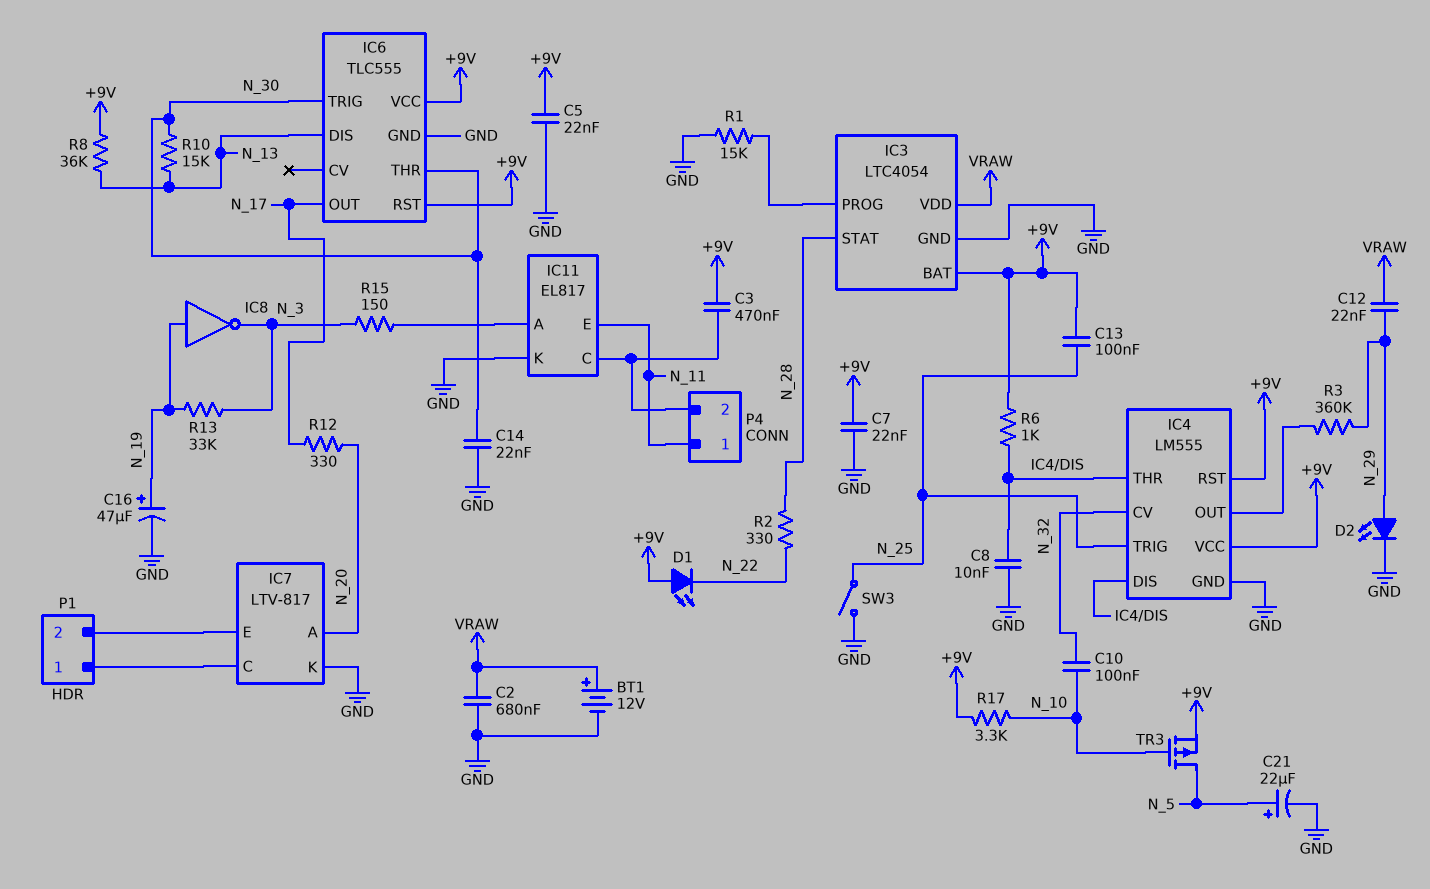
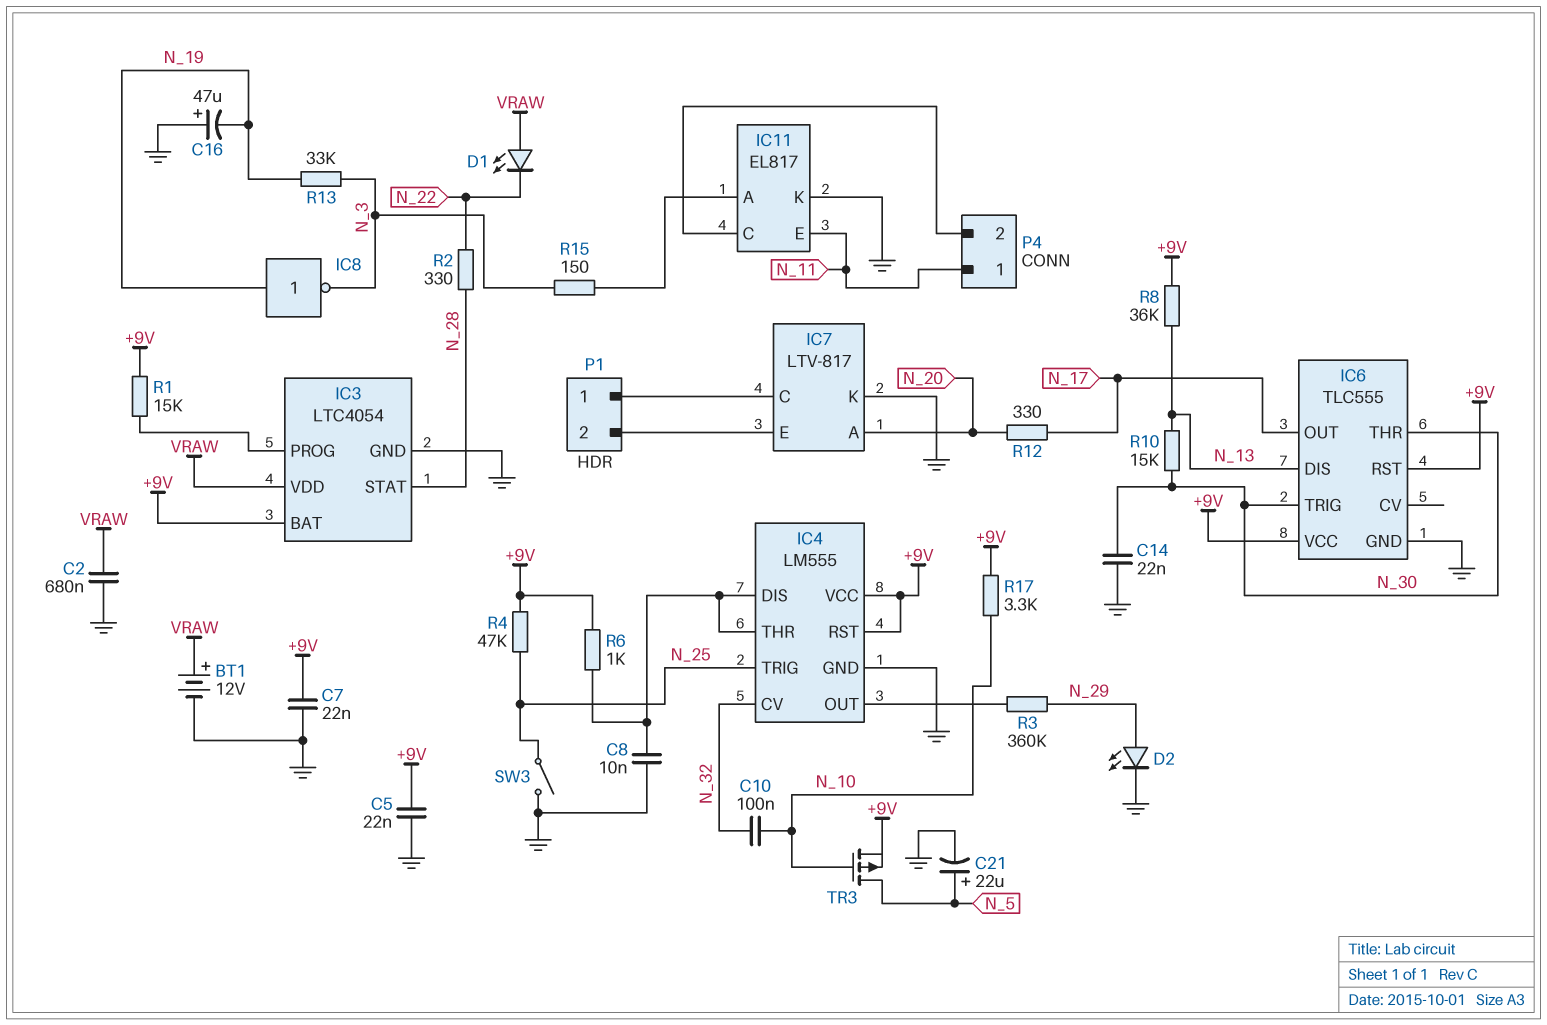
C3: 470nF (+9V, IC11/C) -> none
C12: 22nF (N_29, VRAW) -> none
C13: 100nF (+9V, N_25) -> none
C16: 47uF (plus N_19, minus GND) -> 47uF (plus GND, minus N_19)
D1: LED (A +9V, K N_22) -> LED (A VRAW, K N_22)
R1: 15k (GND, IC3/PROG) -> 15k (+9V, IC3/PROG)
R4: none -> 47k (+9V, N_25)

